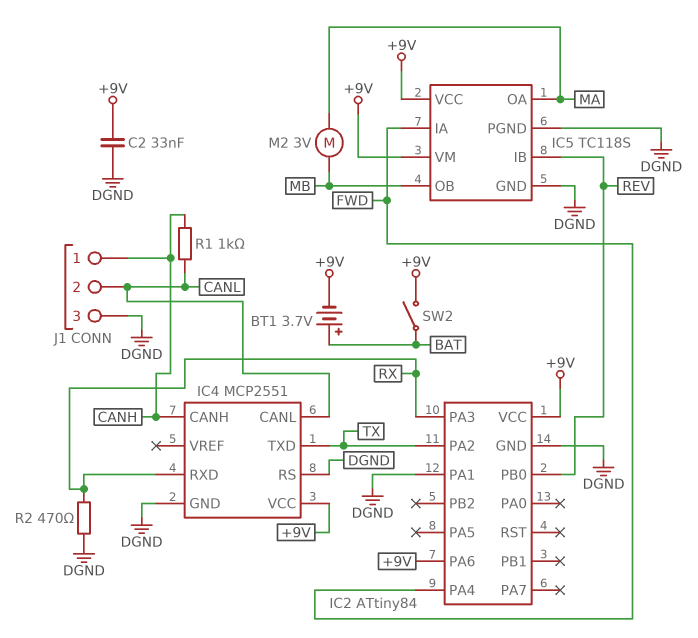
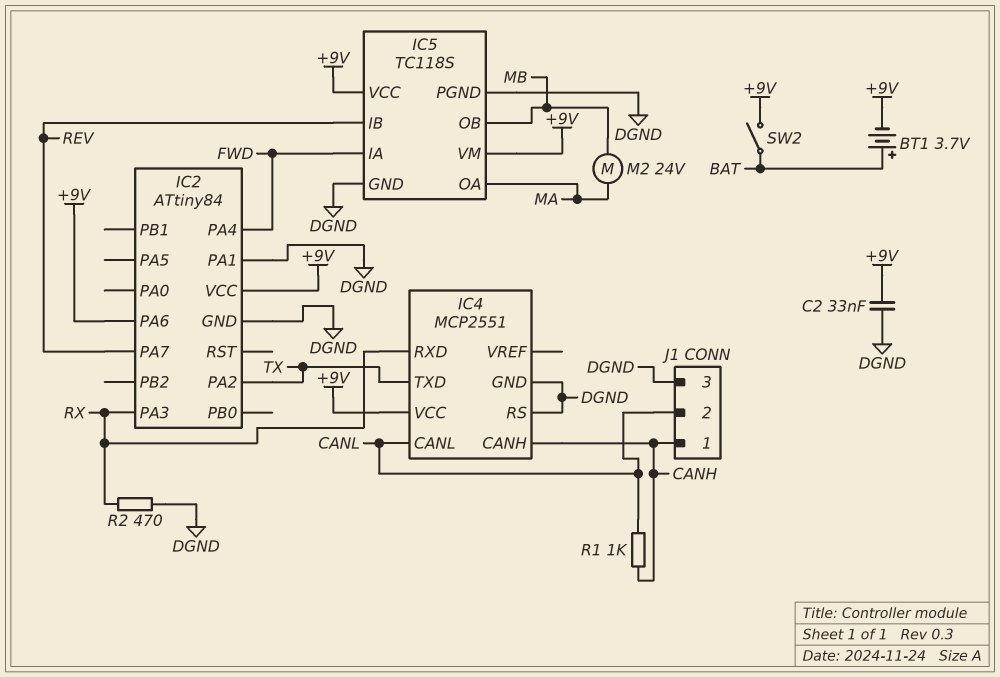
IC2 pin PA7: none -> REV
IC2 pin PB0: REV -> none
M2: motor 3V (MA, MB) -> motor 24V (MA, MB)

